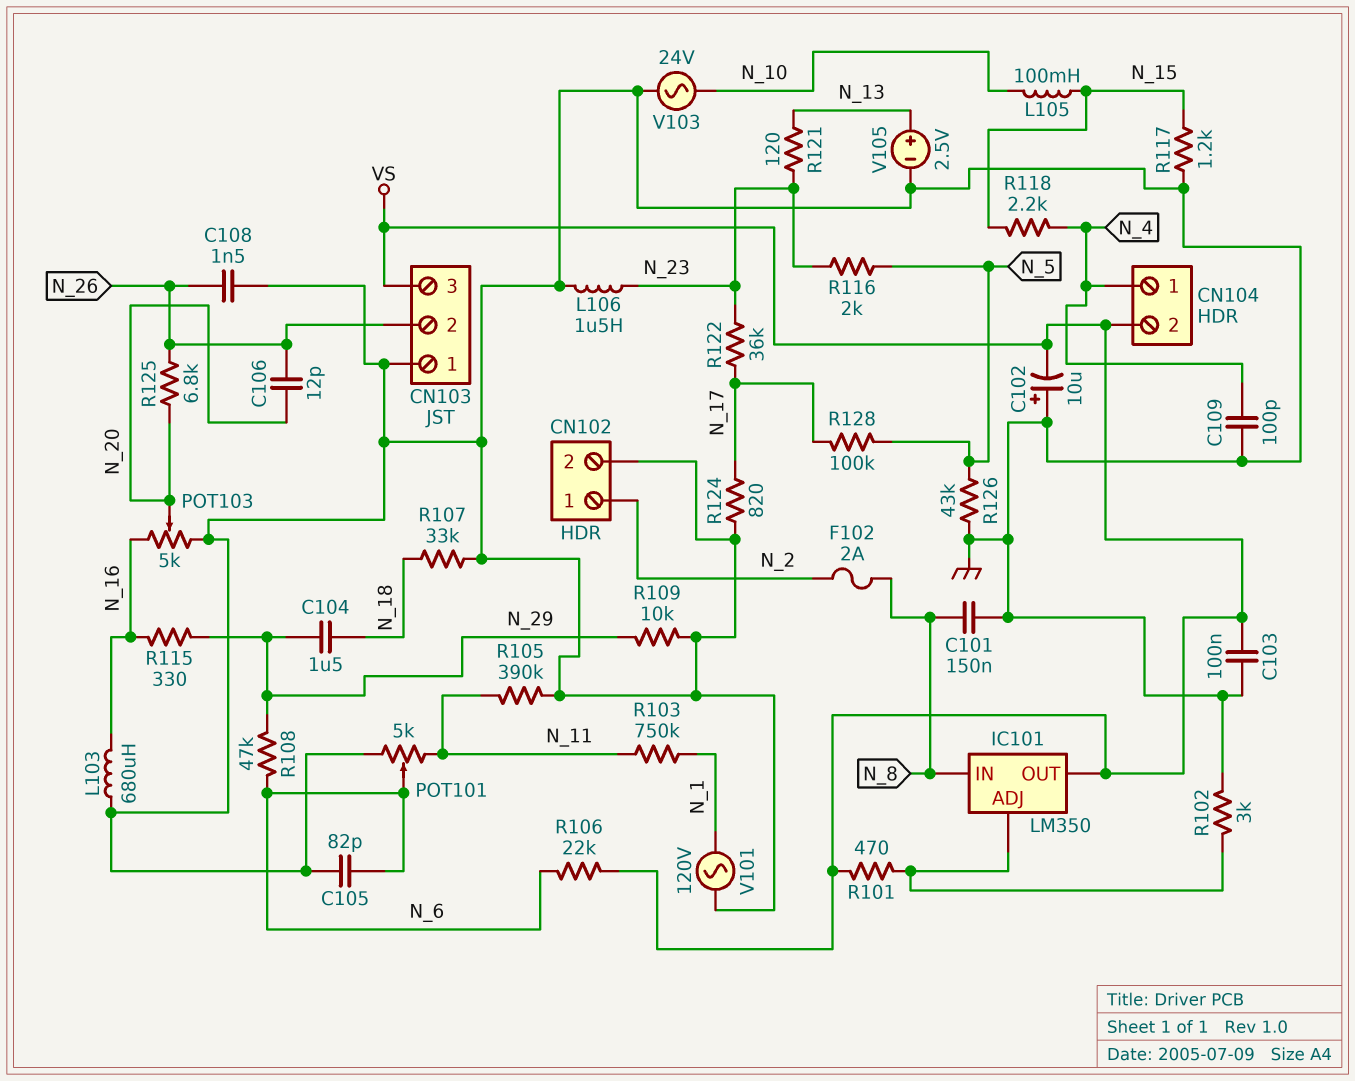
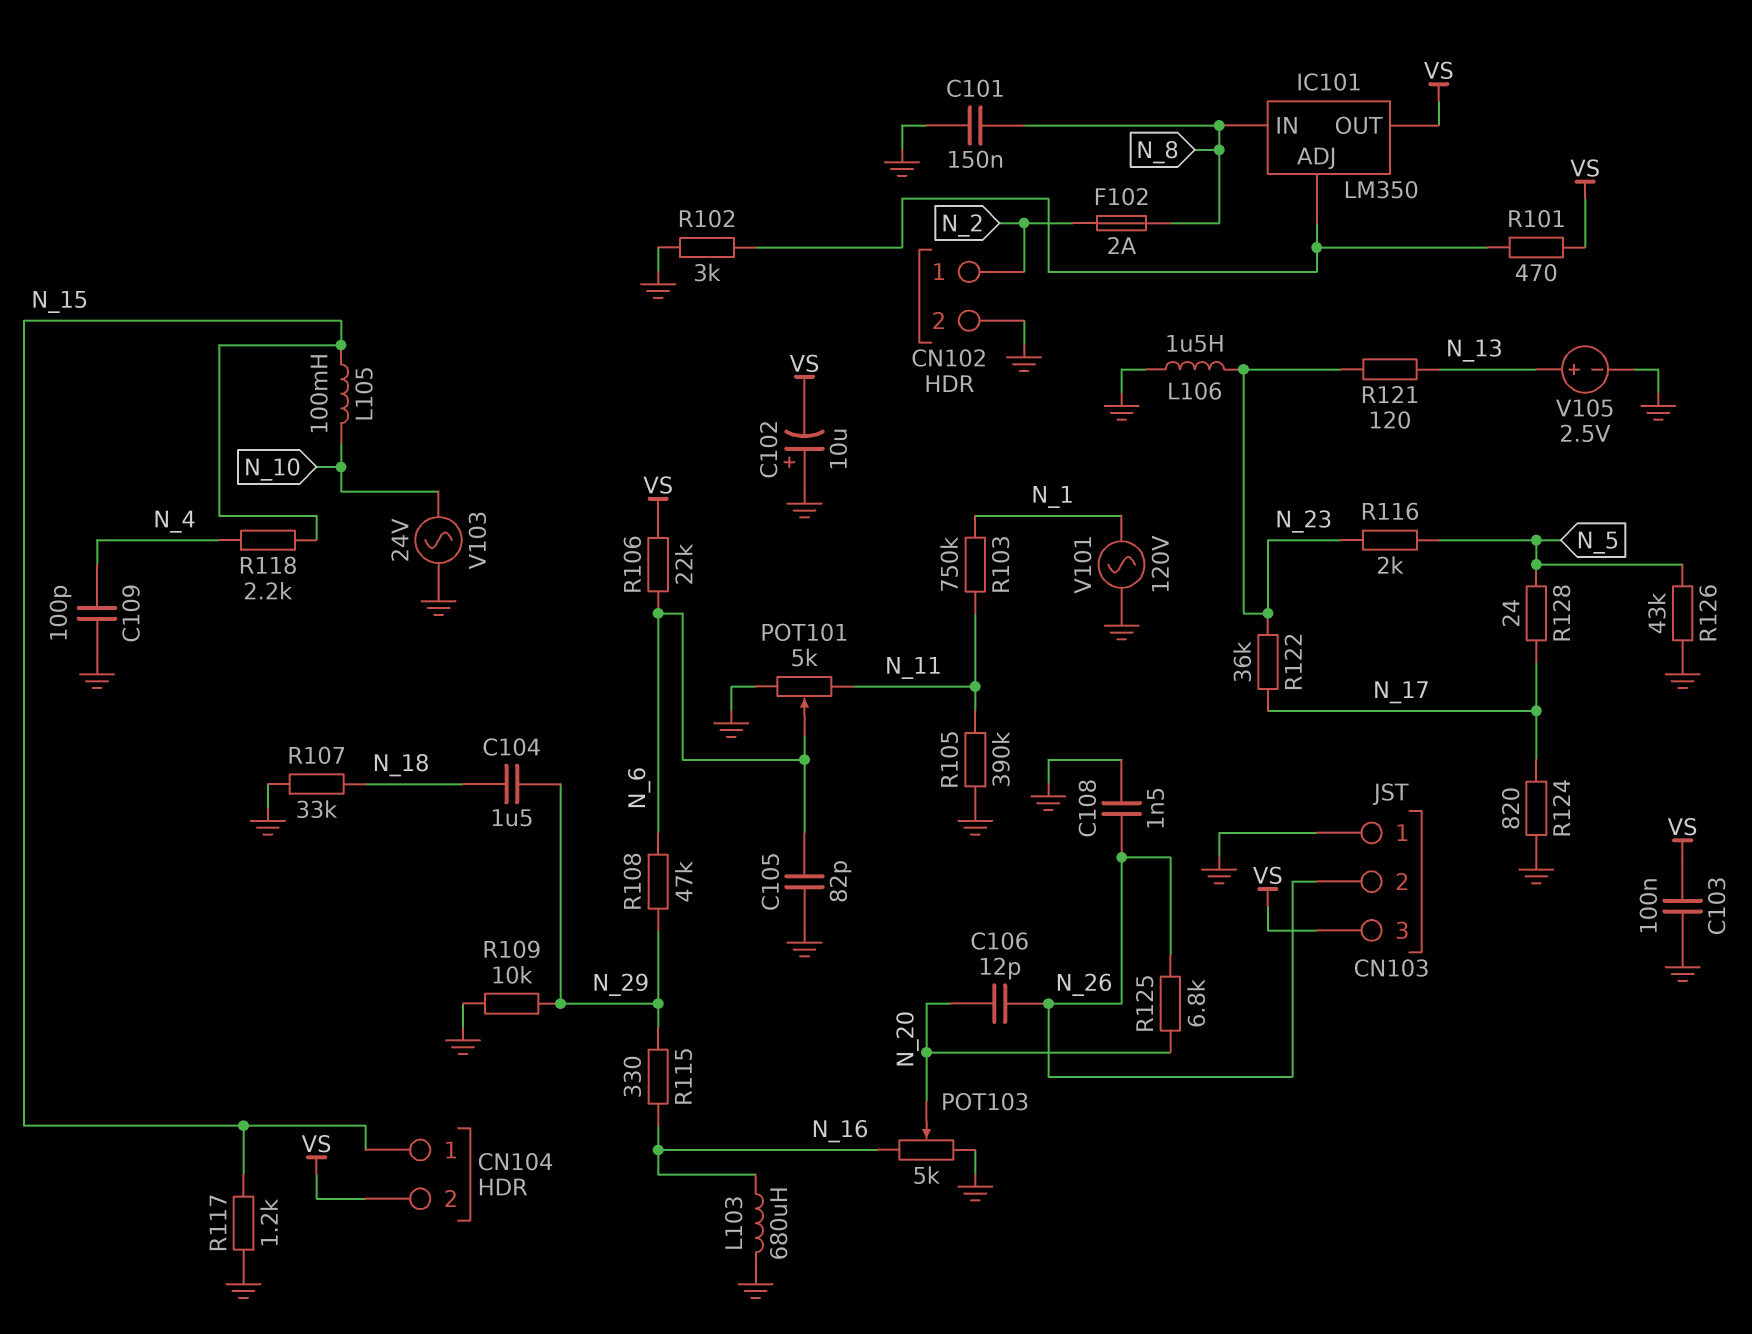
CN104 pin 1: N_4 -> N_15
R128: 100k (N_5, N_17) -> 24 (N_5, N_17)

